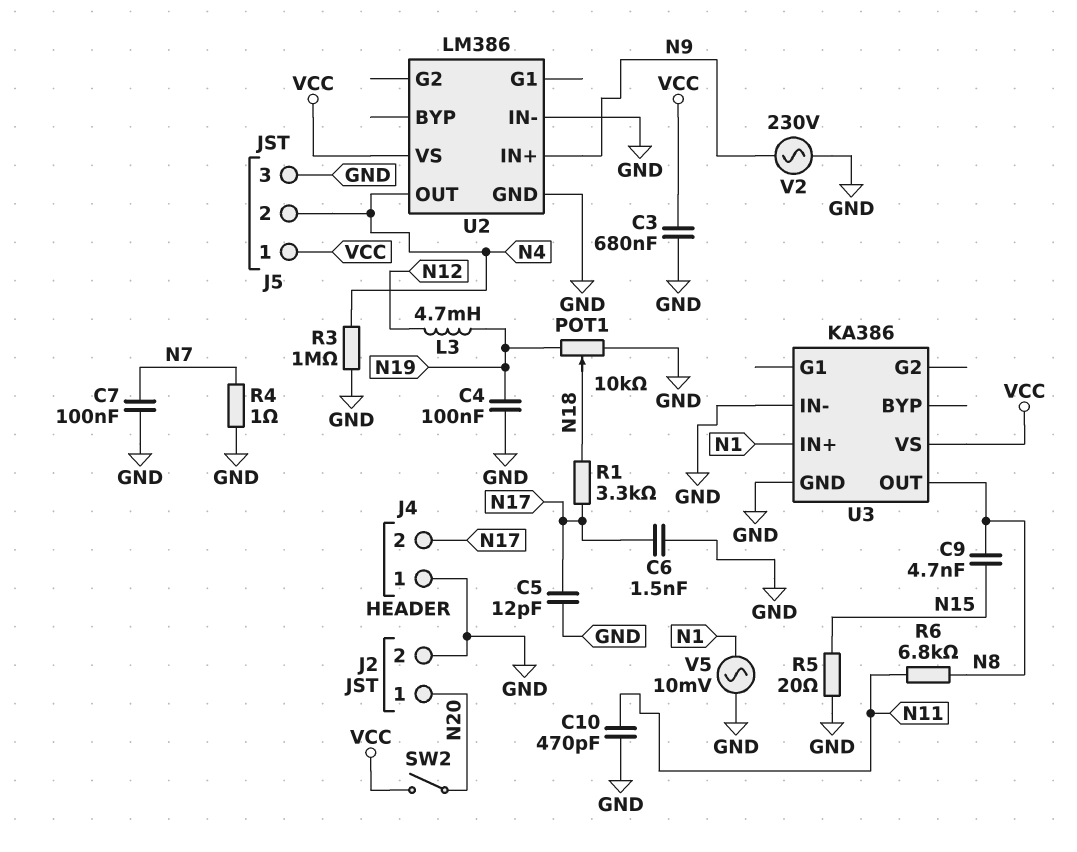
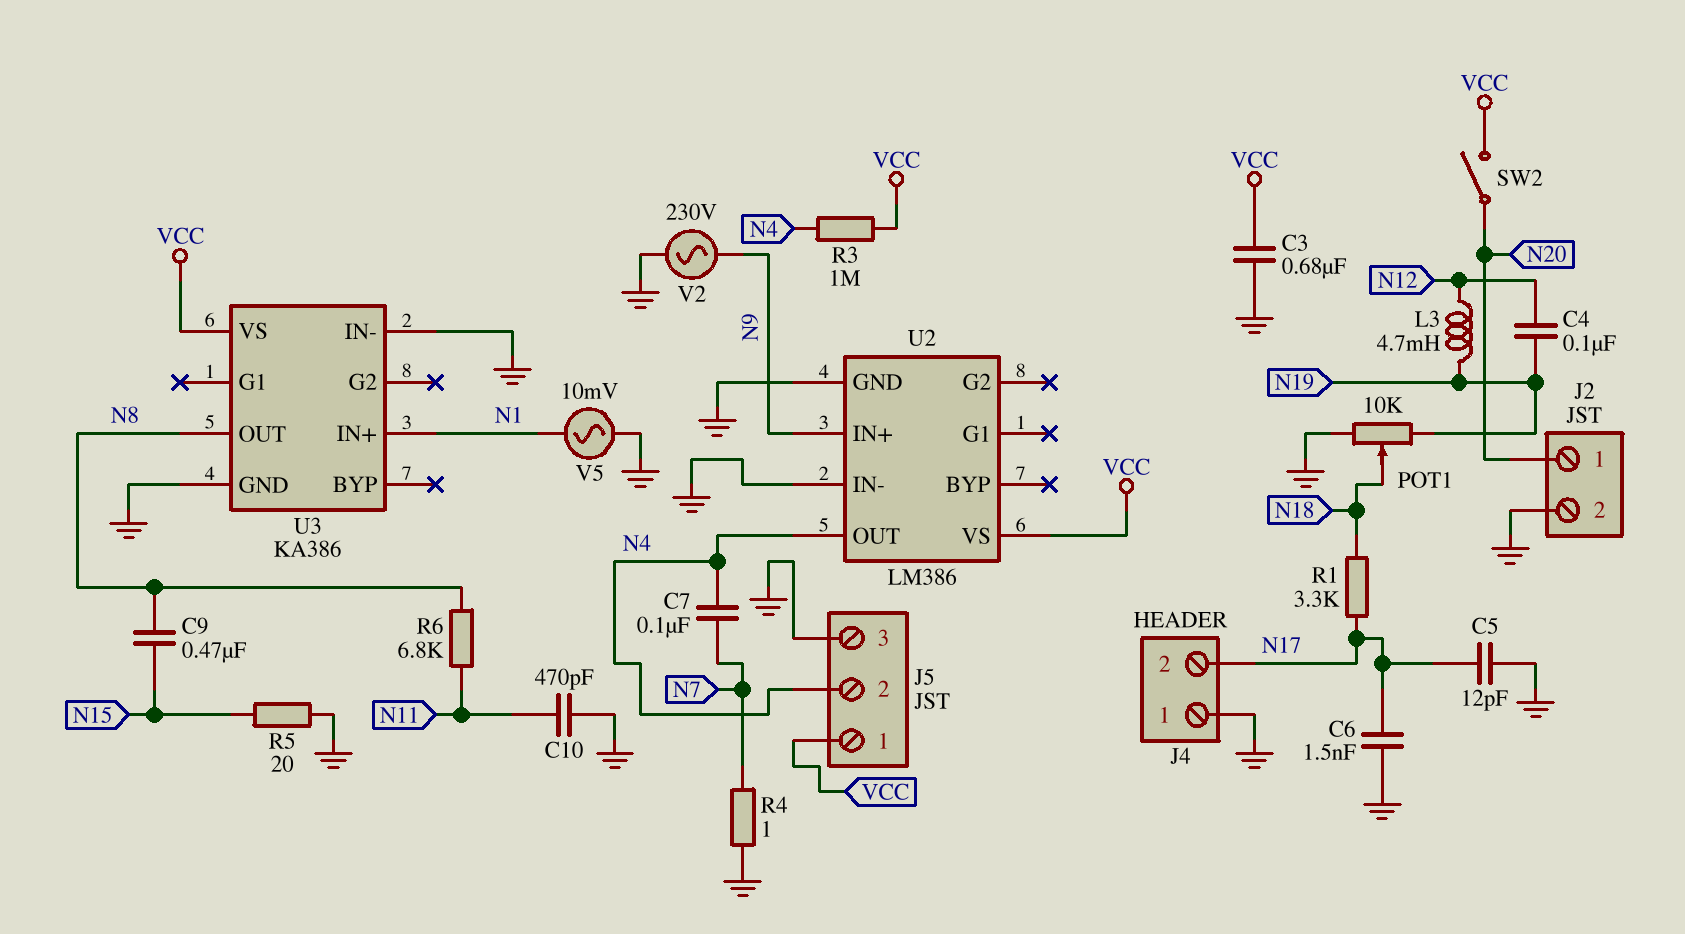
C4: 100nF (GND, N19) -> 100nF (N12, N19)
C7: 100nF (GND, N7) -> 100nF (N4, N7)
C9: 4.7nF (N8, N15) -> 470nF (N8, N15)
R3: 1M (GND, N4) -> 1M (N4, VCC)

